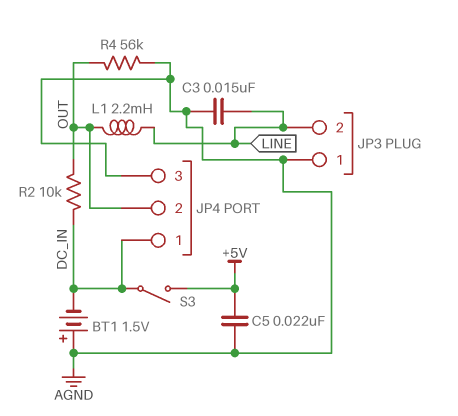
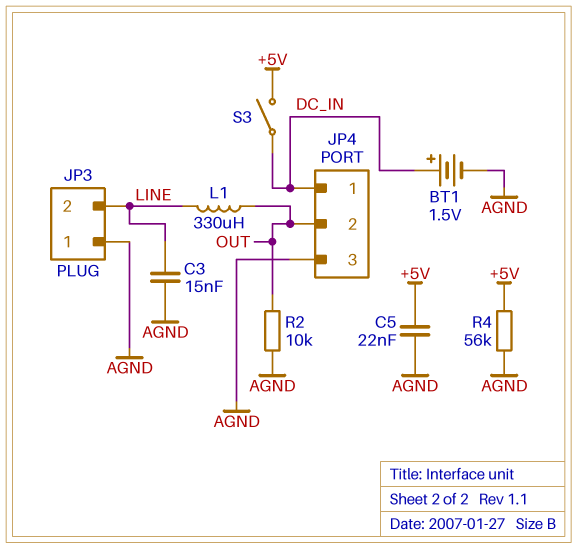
BT1: 1.5V (plus AGND, minus DC_IN) -> 1.5V (plus DC_IN, minus AGND)
L1: 2.2mH (LINE, OUT) -> 330uH (LINE, OUT)
R2: 10k (DC_IN, OUT) -> 10k (AGND, OUT)
R4: 56k (AGND, OUT) -> 56k (+5V, AGND)

